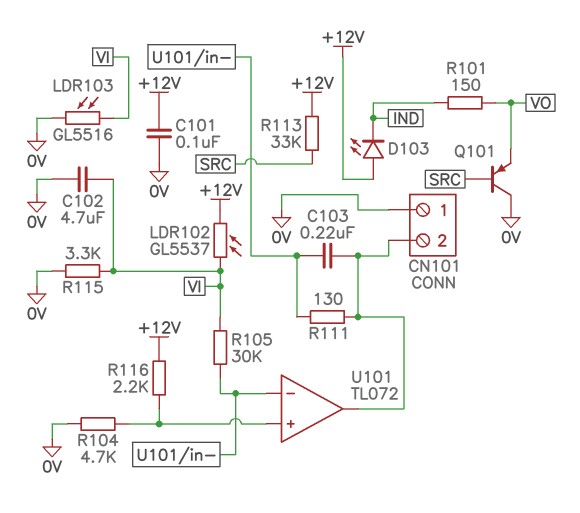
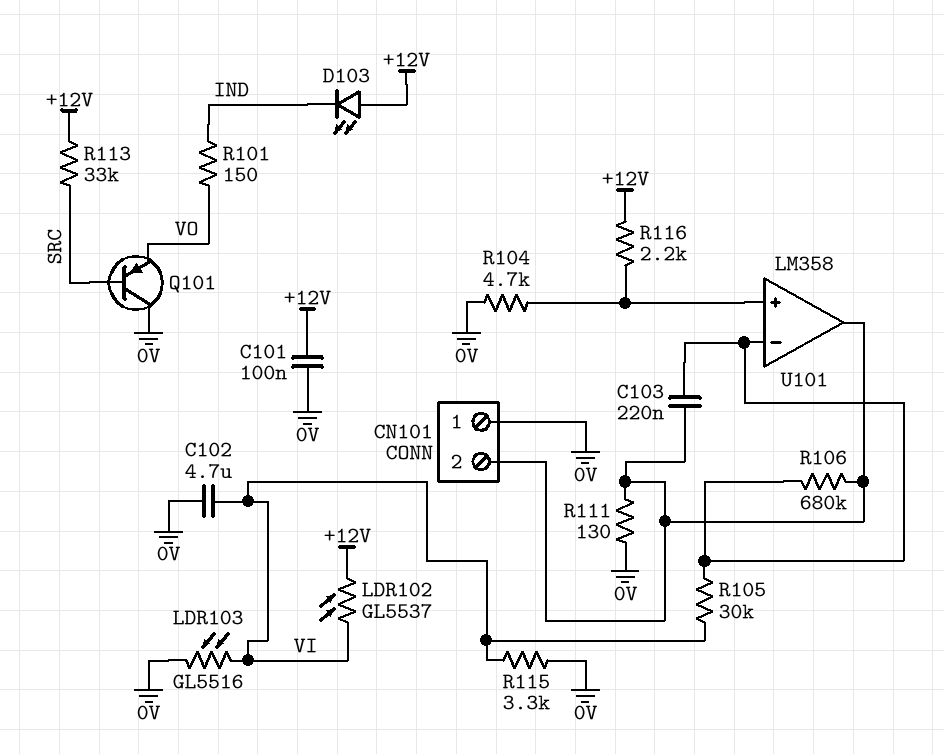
R106: none -> 680k (CN101/2, U101/in-)
R111: 130 (CN101/2, U101/in-) -> 130 (0V, CN101/2)
U101: TL072 -> LM358

